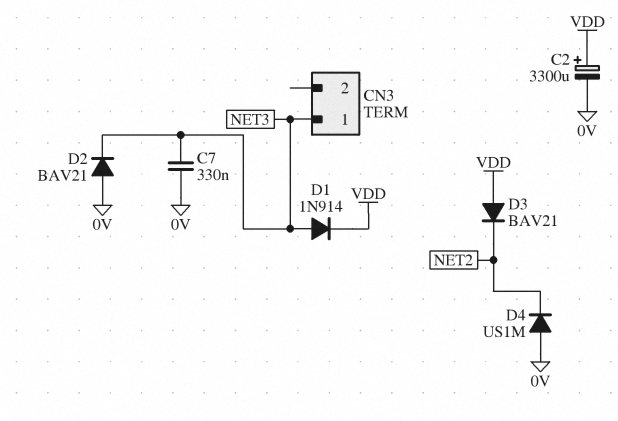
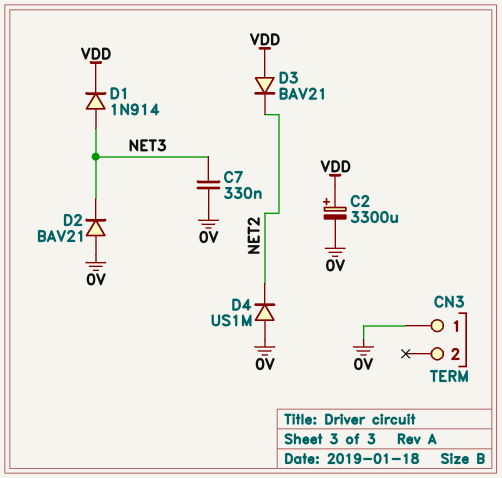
CN3 pin 1: NET3 -> 0V

